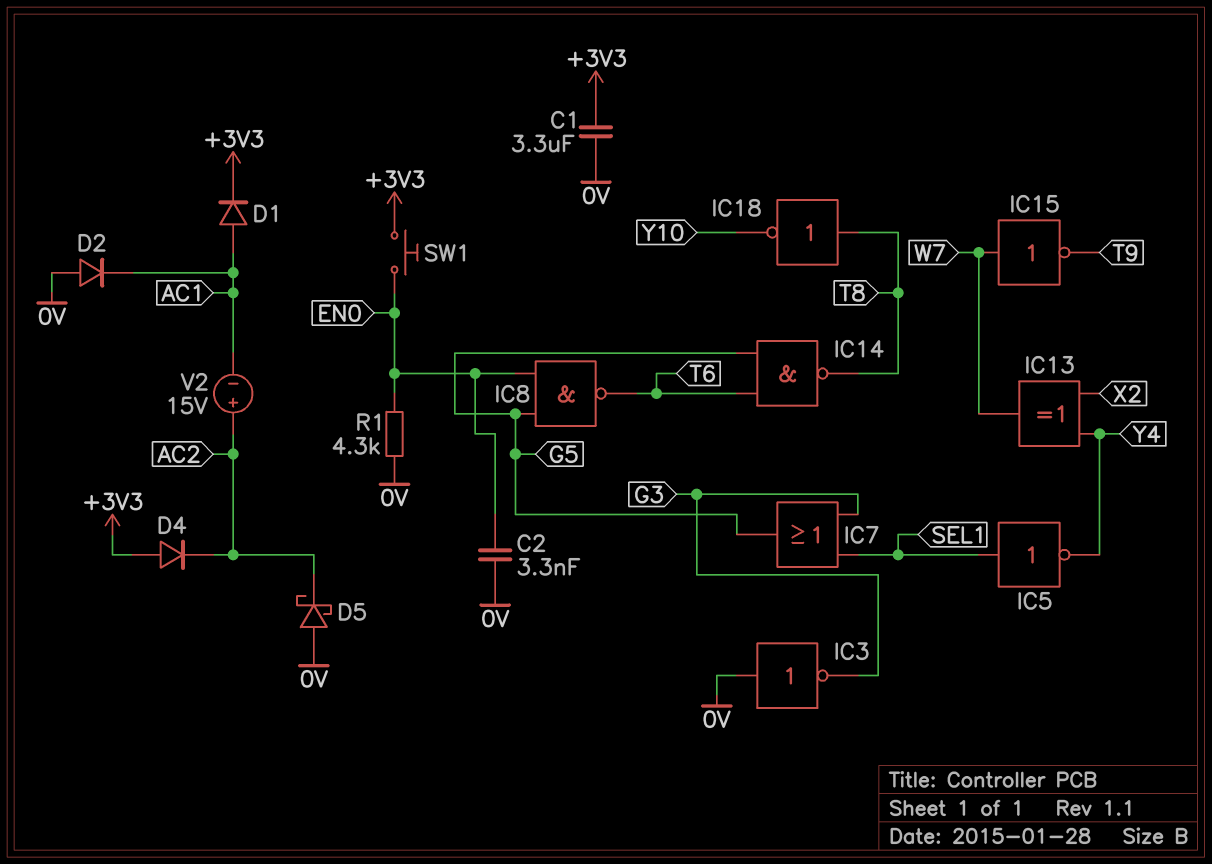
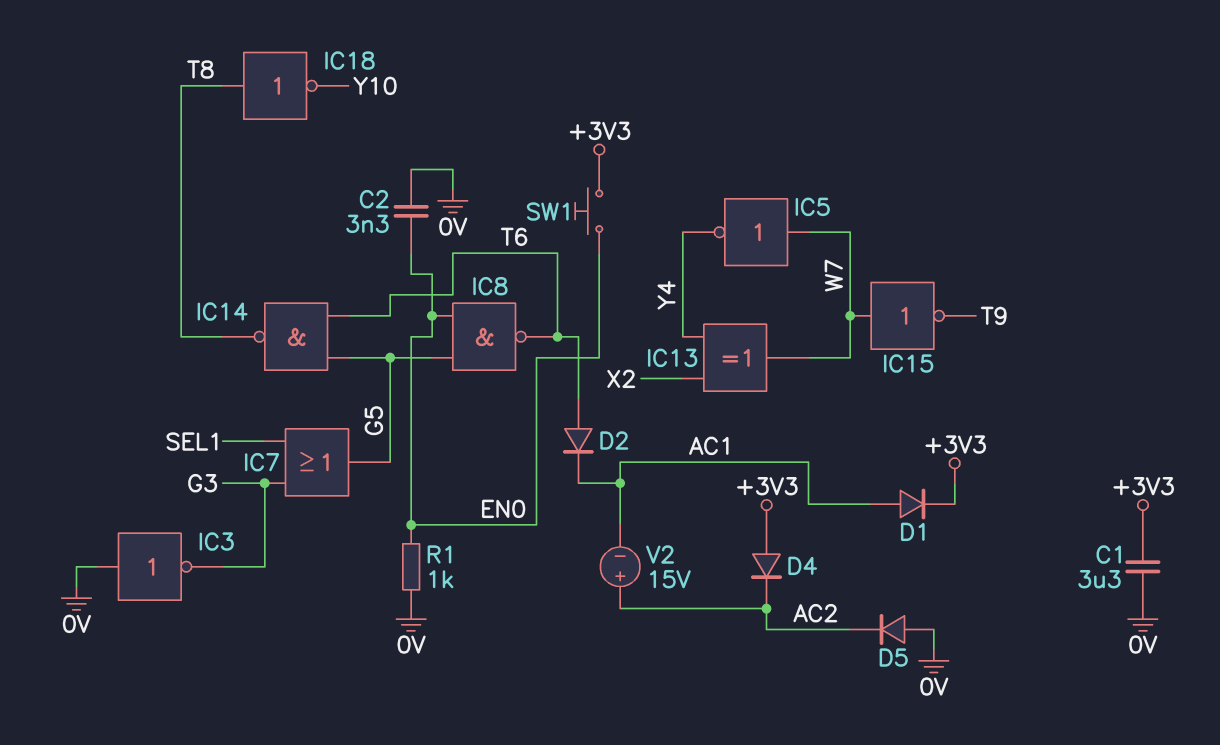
D2: diode (A 0V, K AC1) -> diode (A T6, K AC1)
D5: schottky (A 0V, K AC2) -> diode (A 0V, K AC2)
IC5: NOT (in SEL1, out Y4) -> NOT (in W7, out Y4)
R1: 4.3k (0V, EN0) -> 1k (0V, EN0)

